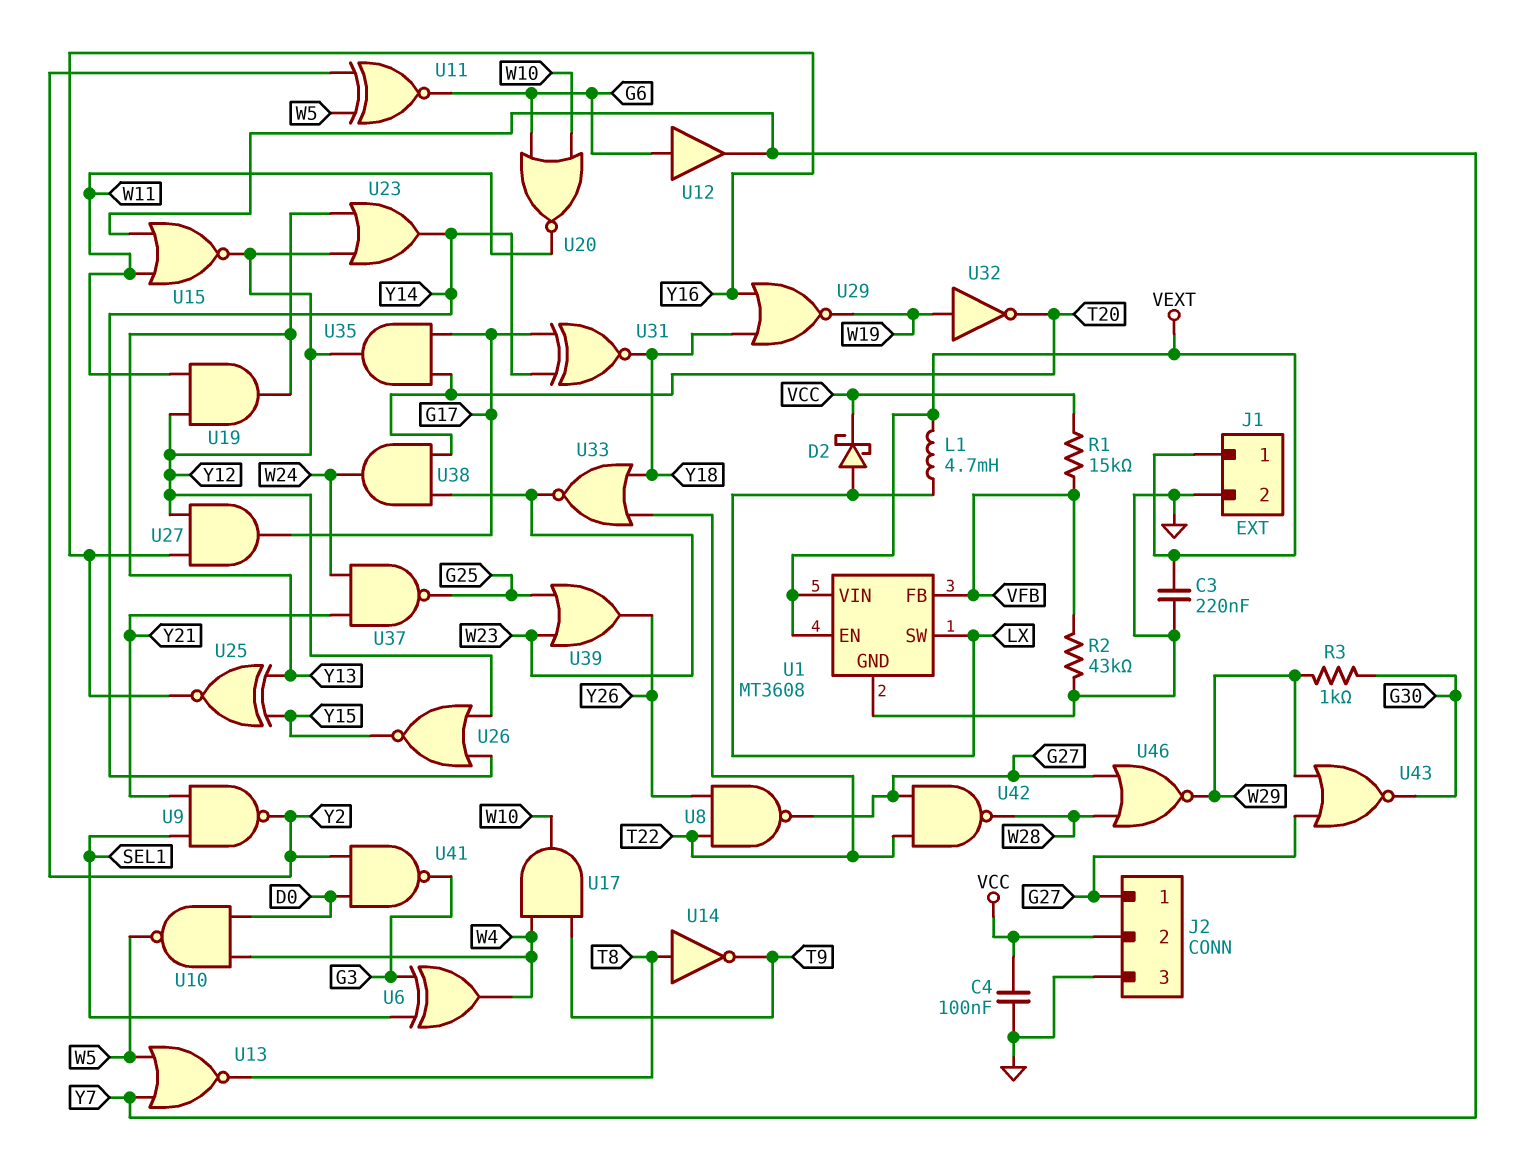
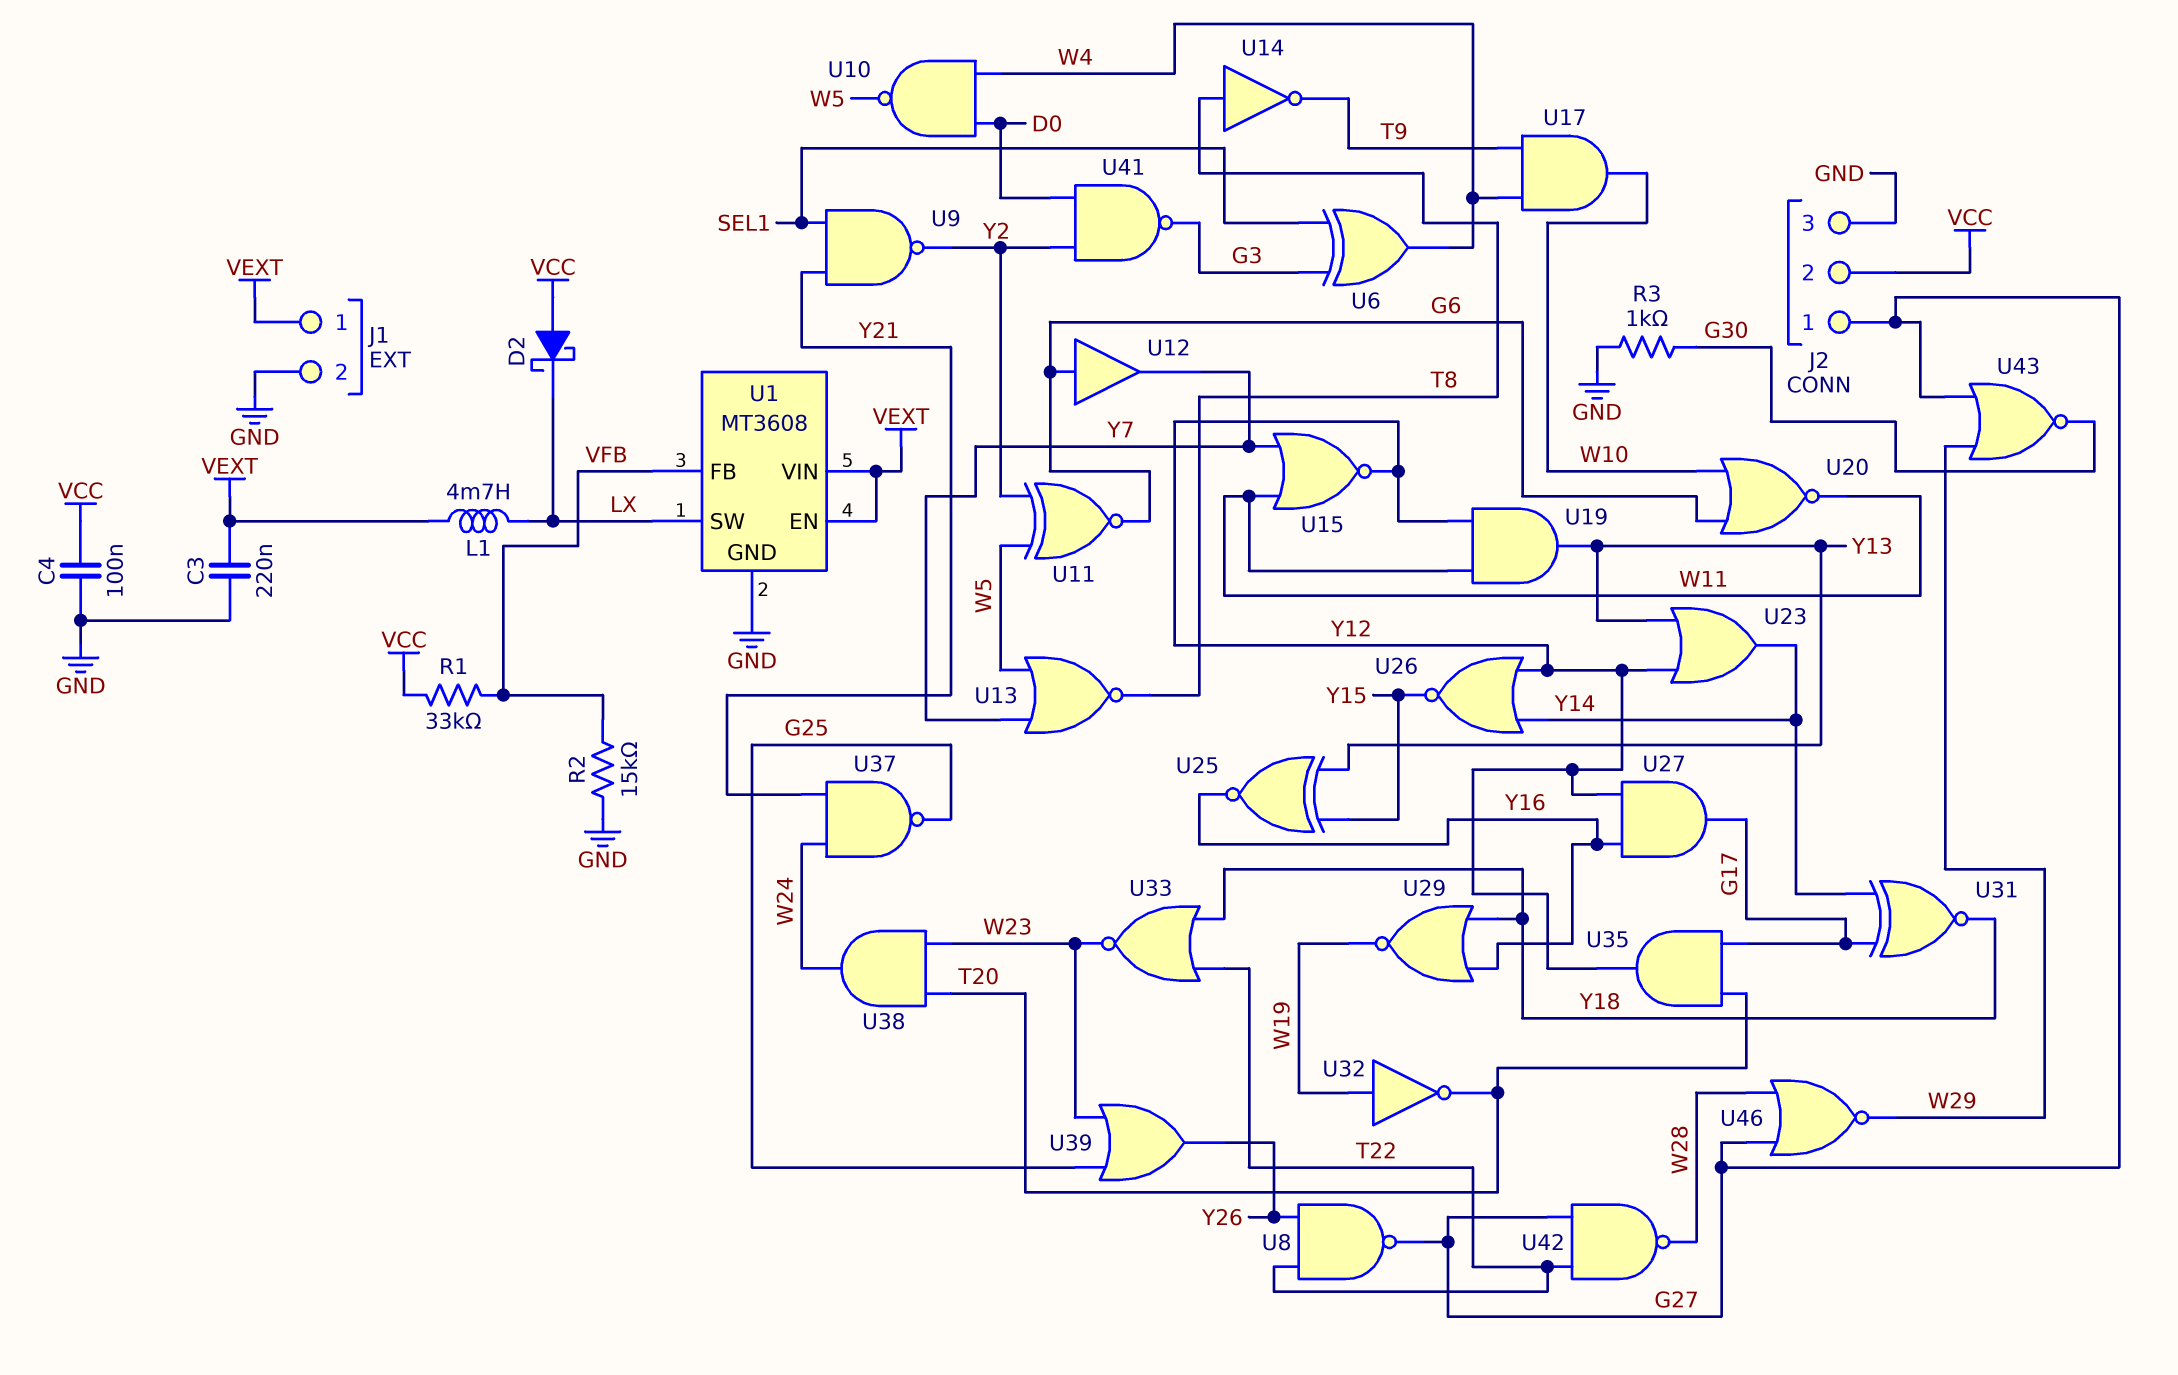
D2: schottky (A LX, K VCC) -> schottky (A VCC, K LX)
R1: 15k (VCC, VFB) -> 33k (VCC, VFB)
R2: 43k (GND, VFB) -> 15k (GND, VFB)
R3: 1k (G30, W29) -> 1k (G30, GND)

